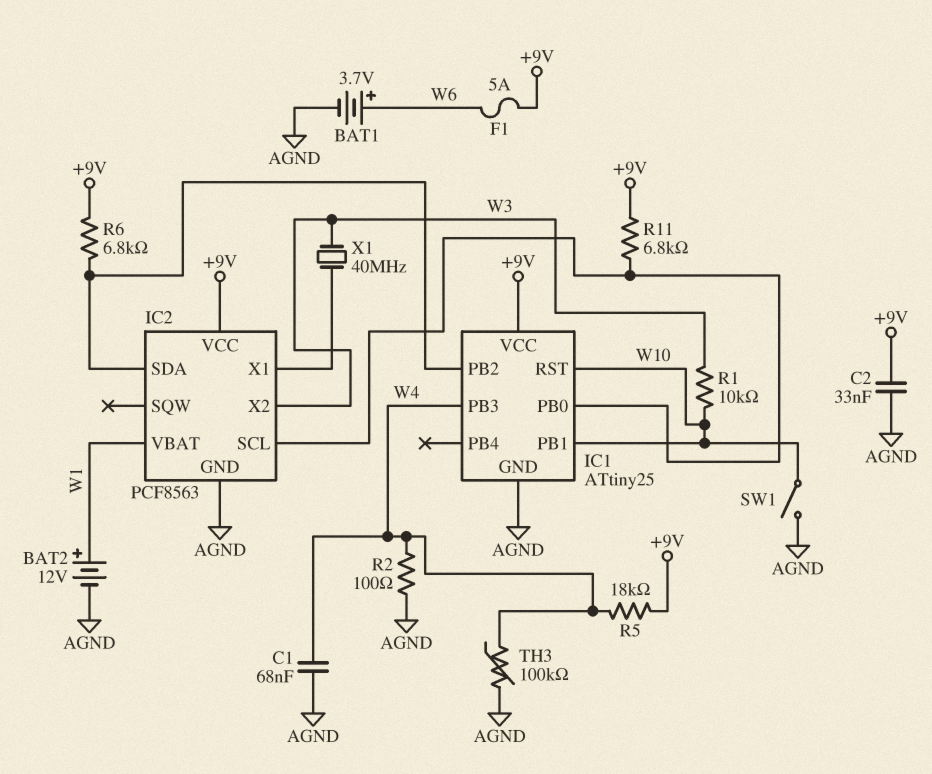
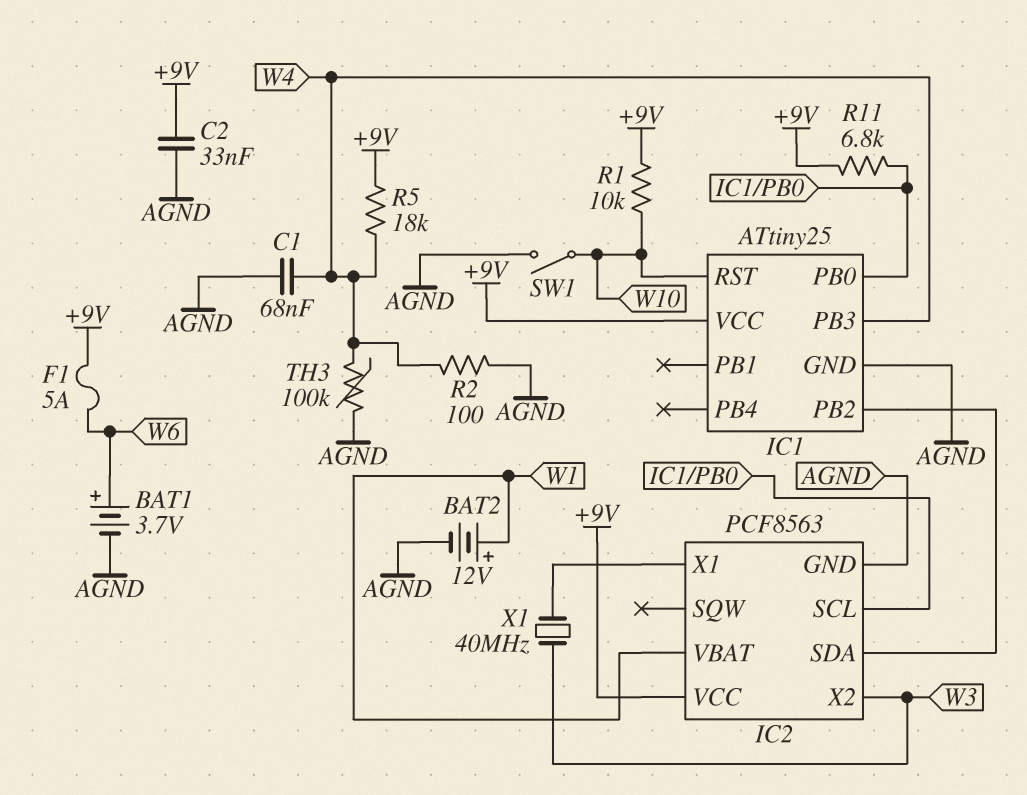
IC1 pin PB1: W10 -> none
R1: 10k (W3, W10) -> 10k (+9V, W10)
R6: 6.8k (+9V, IC1/PB2) -> none

